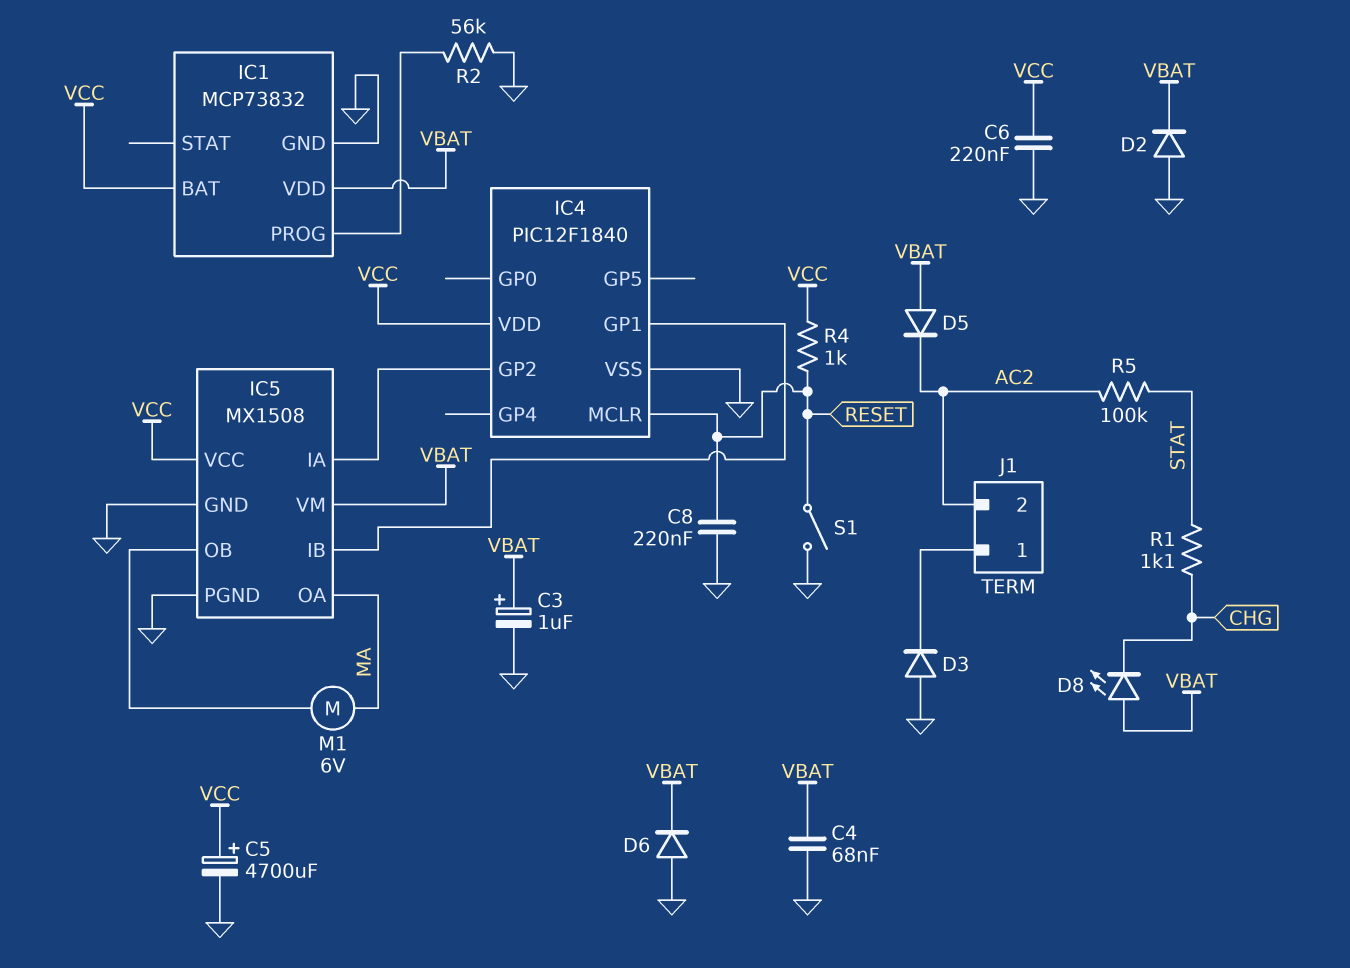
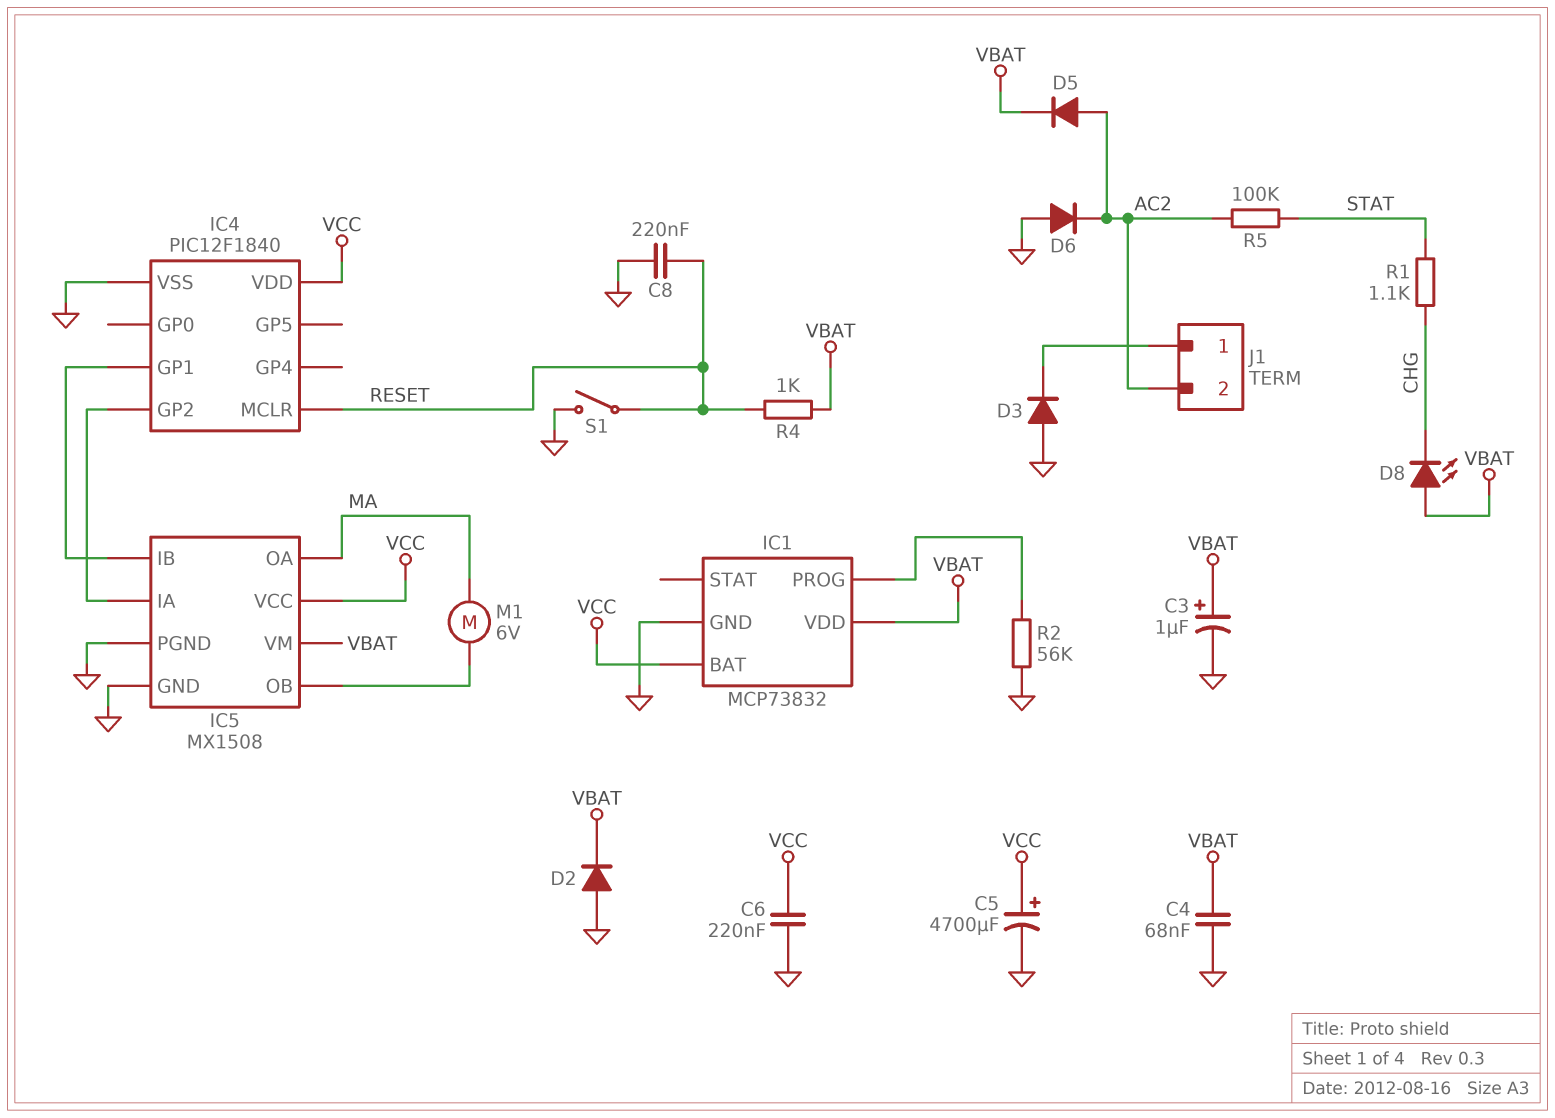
D5: diode (A VBAT, K AC2) -> diode (A AC2, K VBAT)
D6: diode (A GND, K VBAT) -> diode (A GND, K AC2)
R4: 1k (RESET, VCC) -> 1k (RESET, VBAT)

